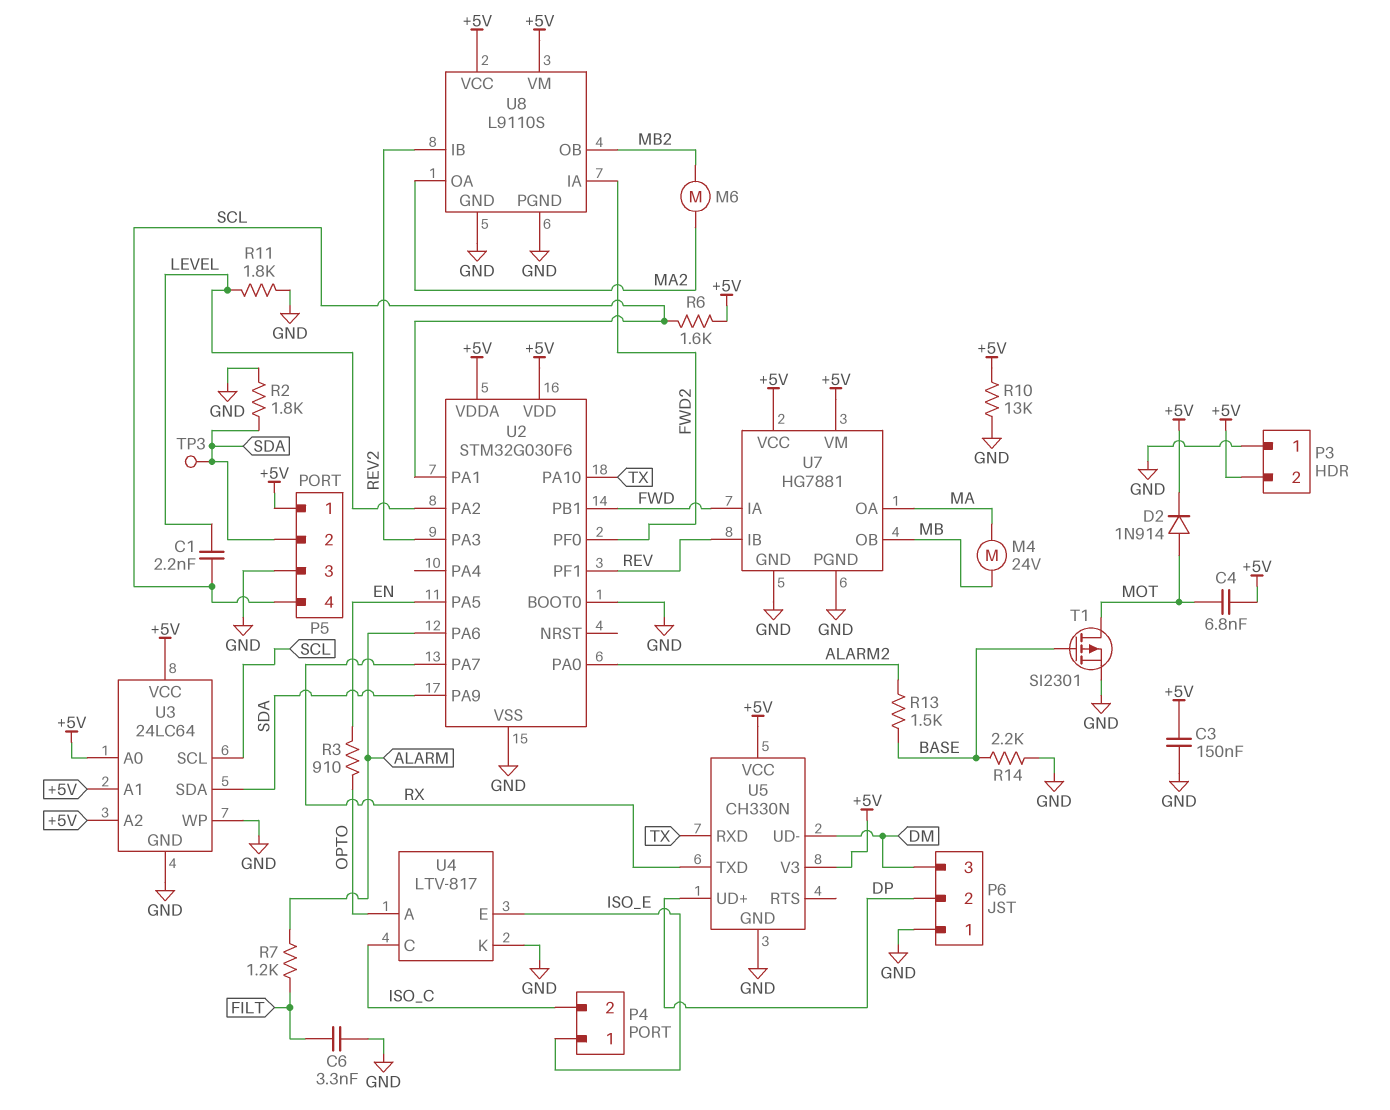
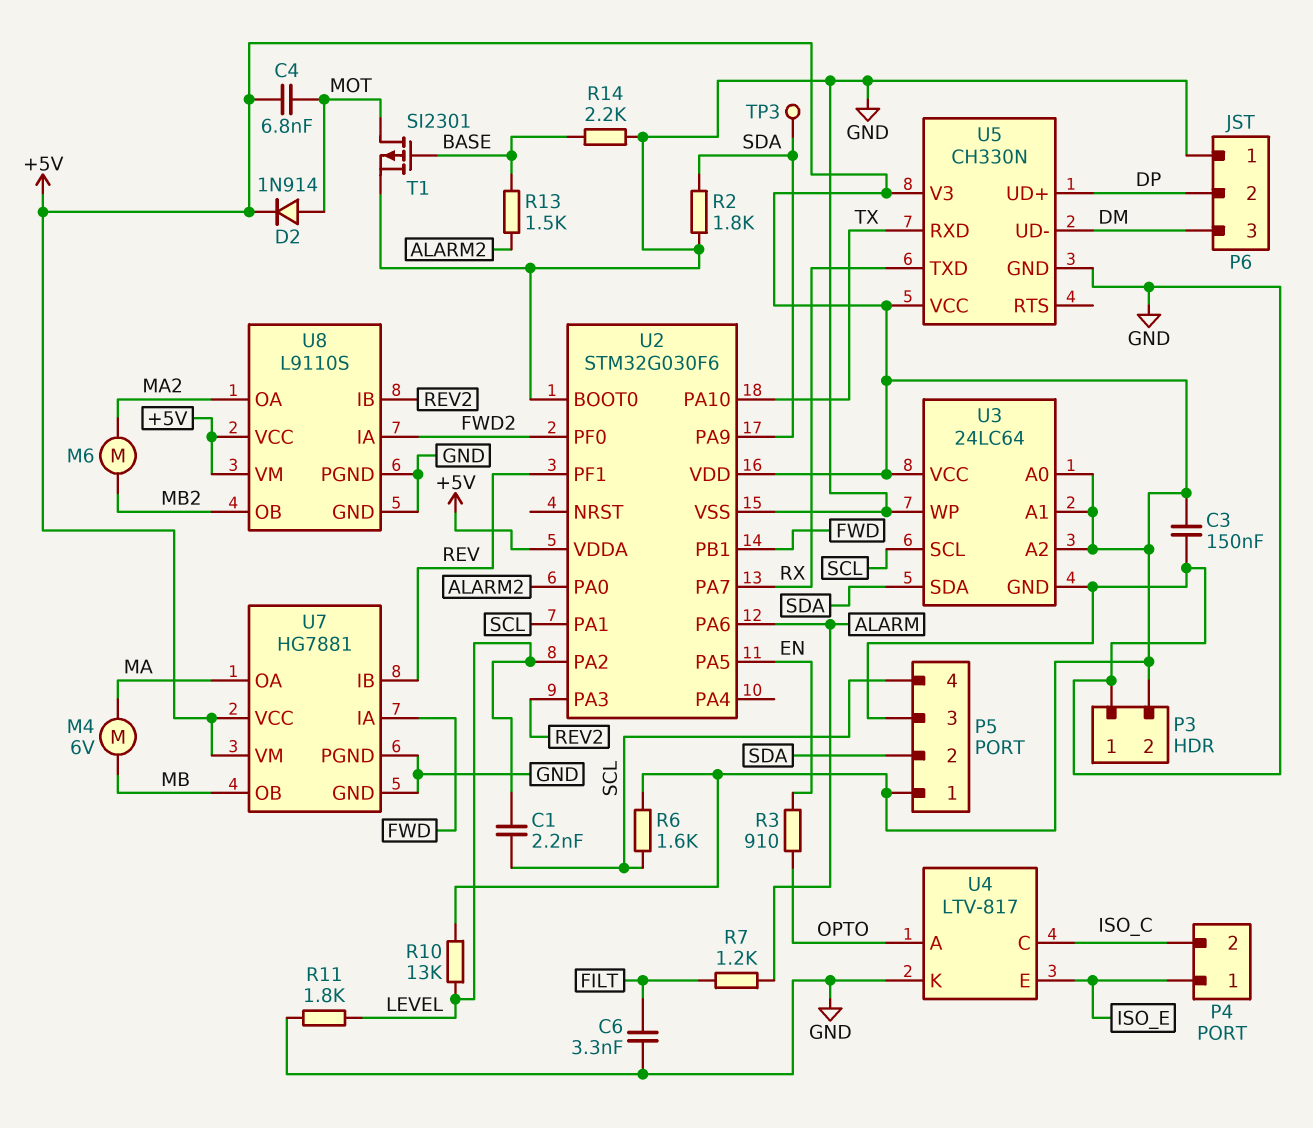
M4: motor 24V (MA, MB) -> motor 6V (MA, MB)
R10: 13k (+5V, GND) -> 13k (+5V, LEVEL)

